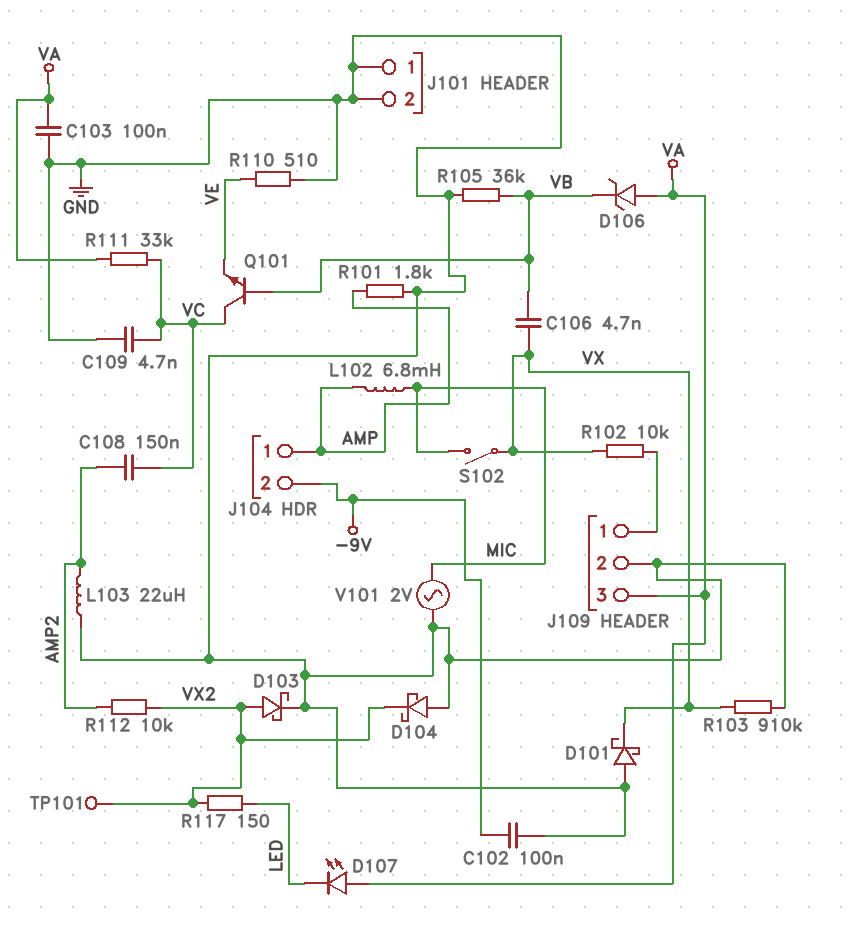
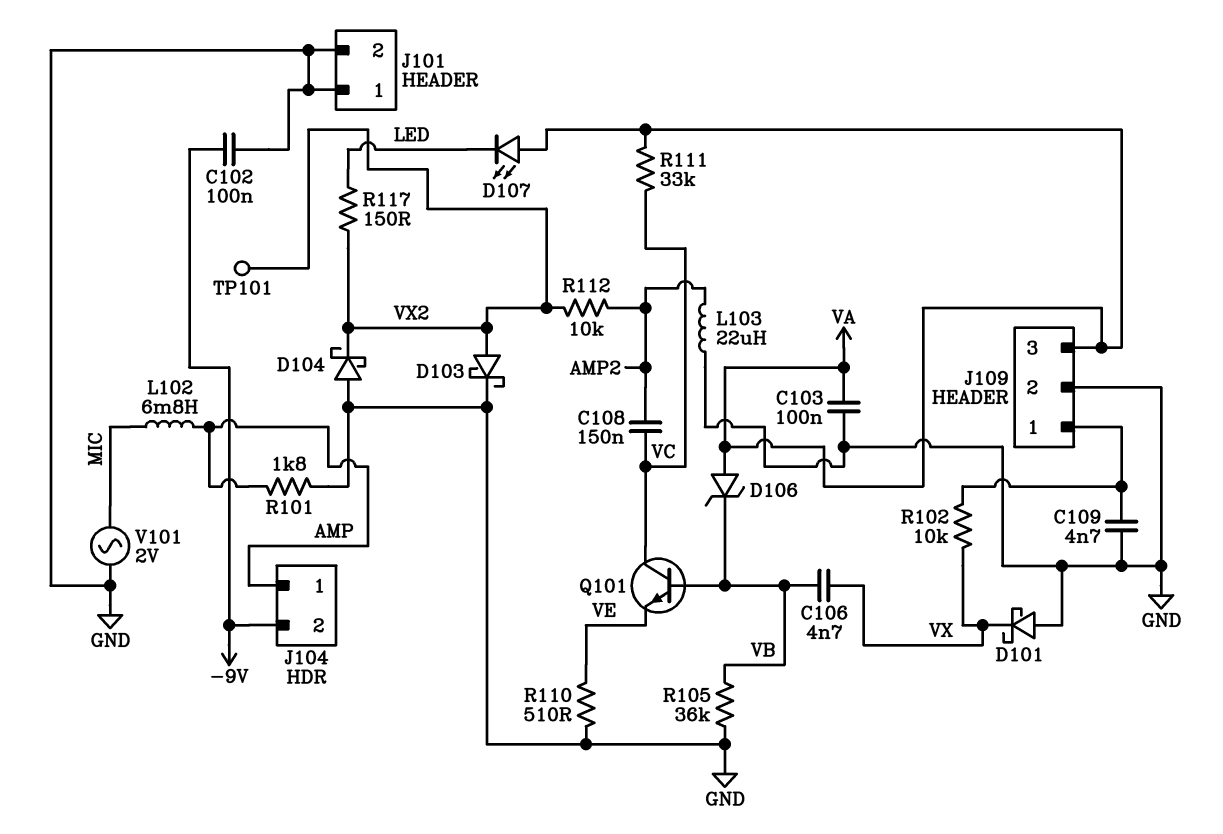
C109: 4.7nF (GND, VC) -> 4.7nF (GND, J109/1)
R103: 910k (GND, VX) -> none
S102: switch (MIC, VX) -> none

